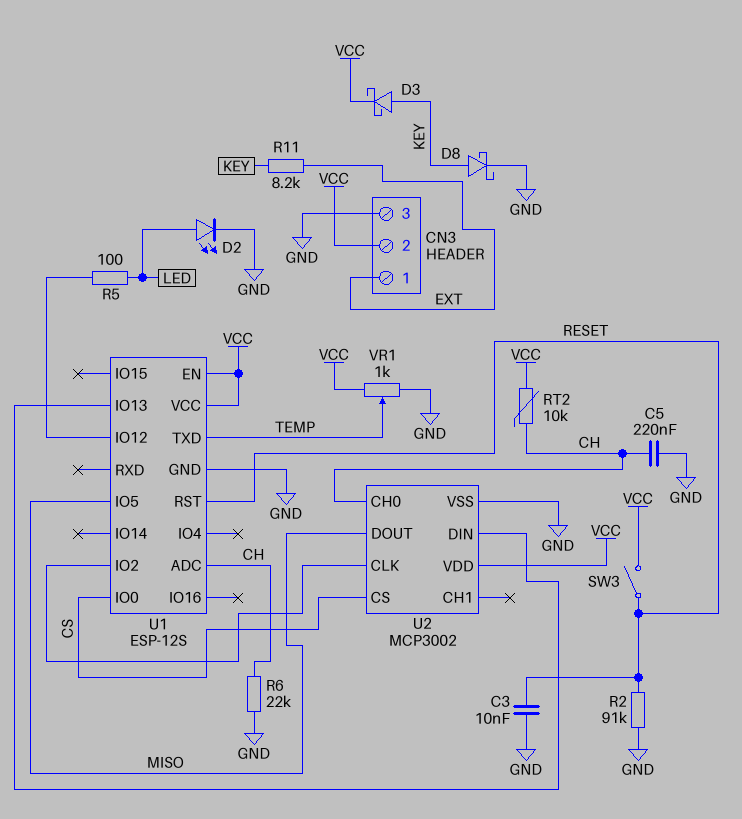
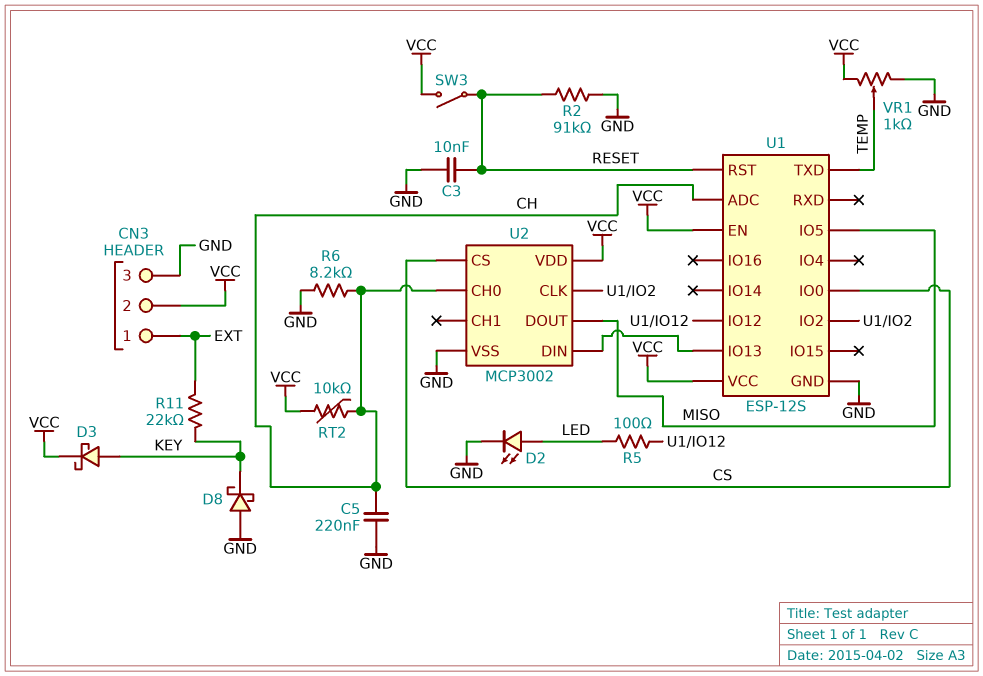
D8: schottky (A KEY, K GND) -> schottky (A GND, K KEY)
R6: 22k (CH, GND) -> 8.2k (CH, GND)
R11: 8.2k (EXT, KEY) -> 22k (EXT, KEY)

